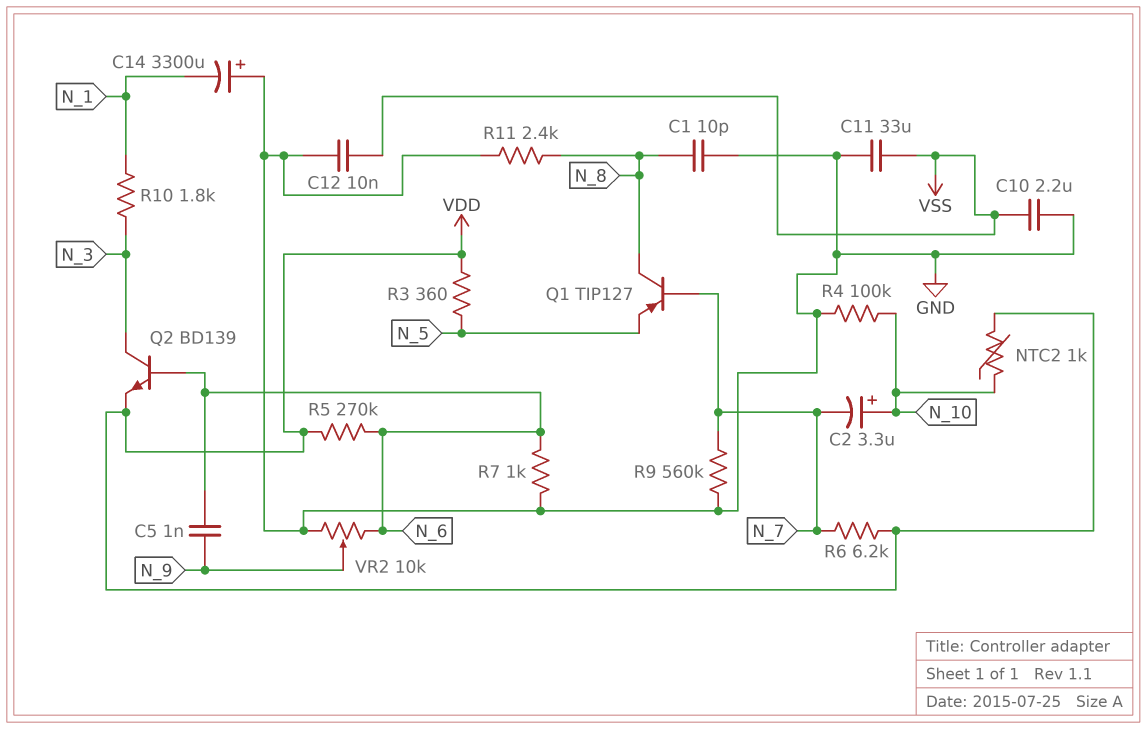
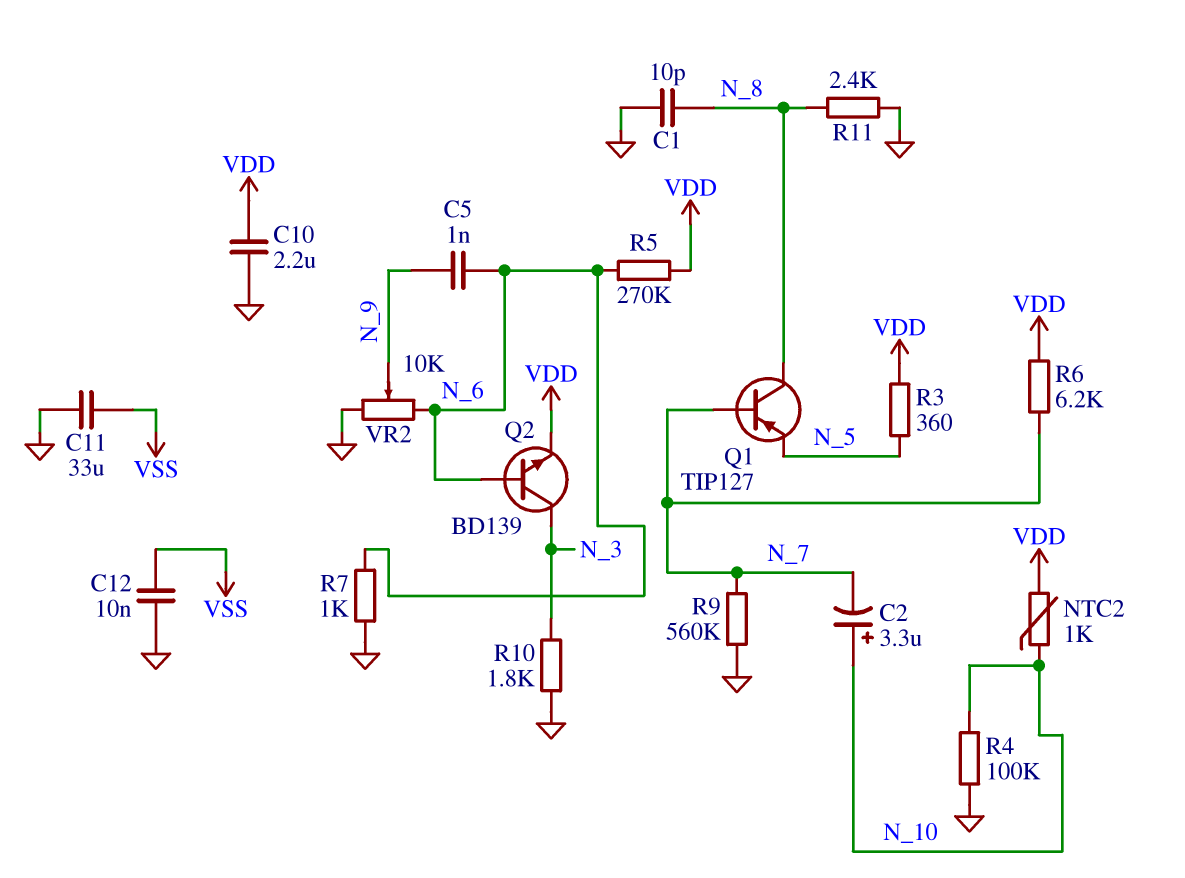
C10: 2.2uF (GND, VSS) -> 2.2uF (GND, VDD)
C14: 3300uF (plus GND, minus N_1) -> none
R10: 1.8k (N_1, N_3) -> 1.8k (GND, N_3)

